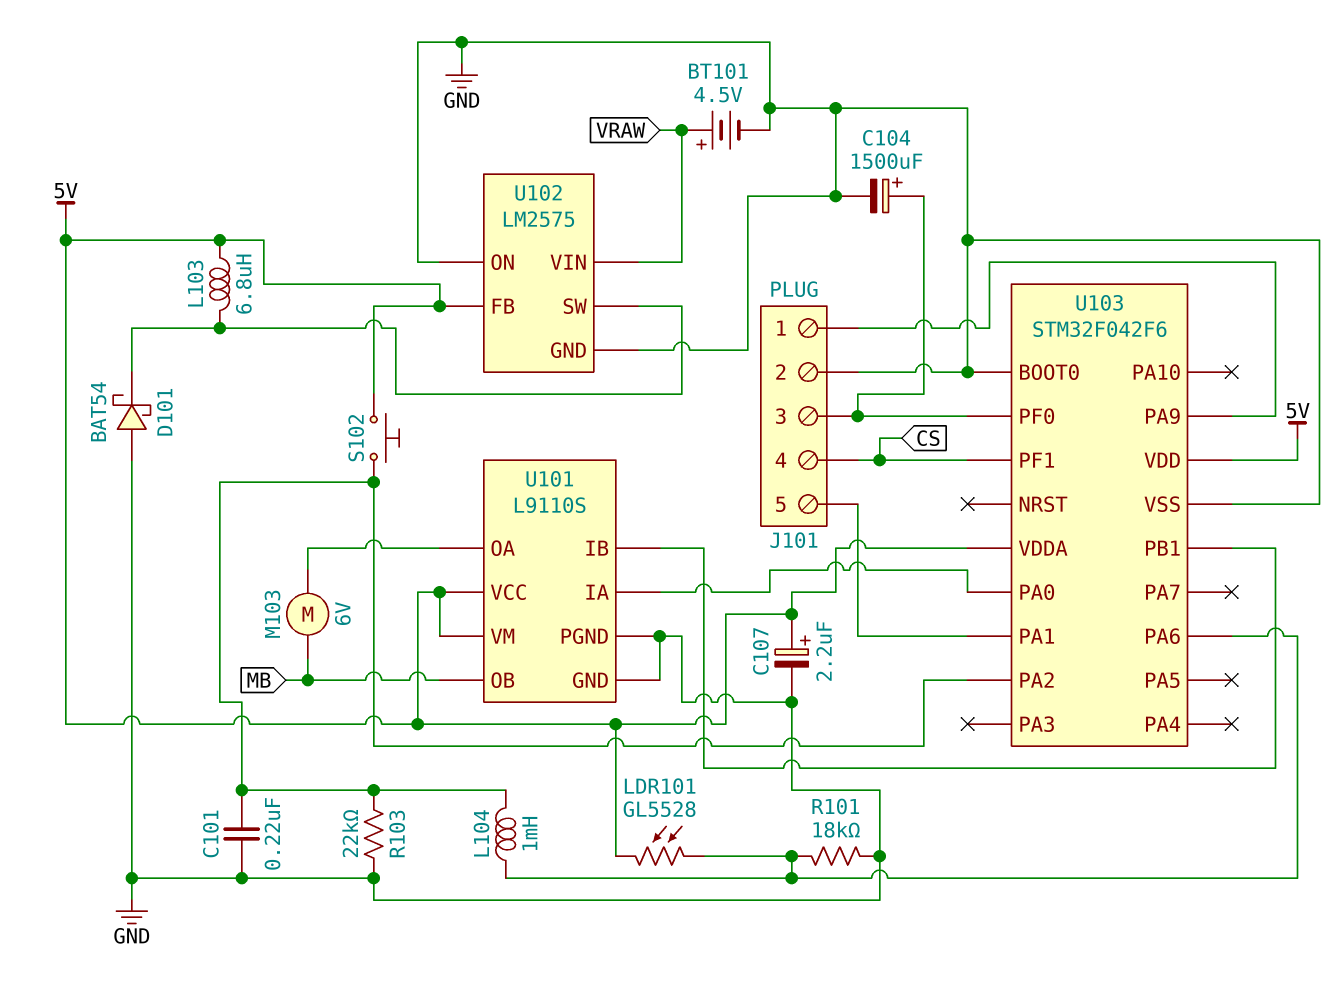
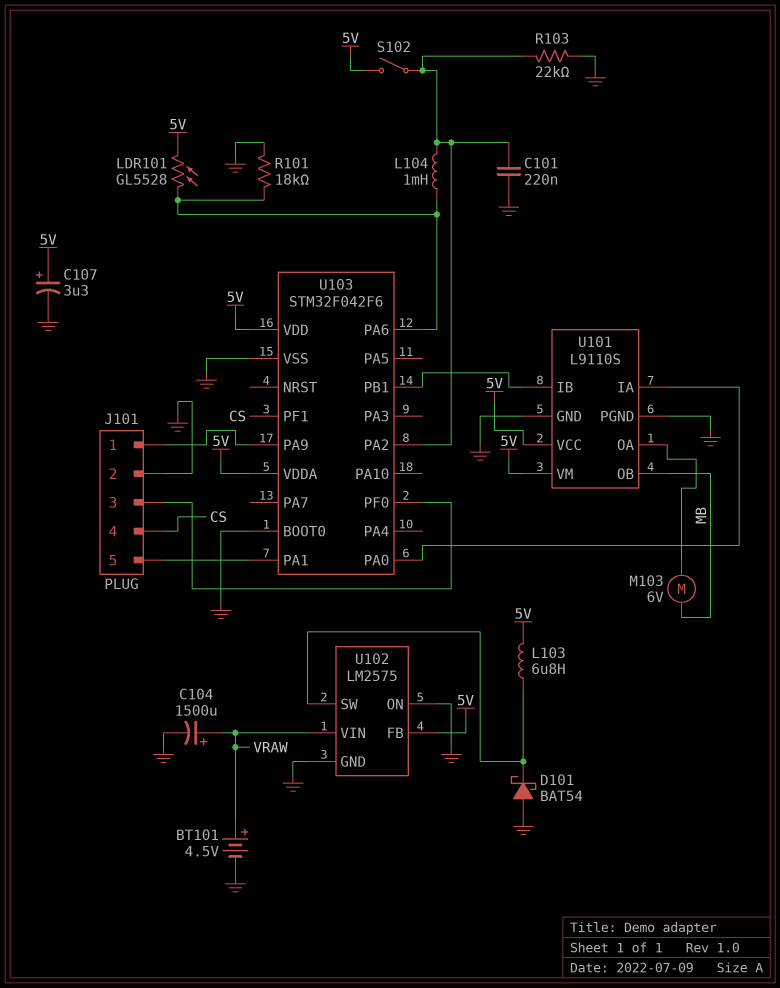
C104: 1500uF (plus J101/3, minus GND) -> 1500uF (plus VRAW, minus GND)
C107: 2.2uF (plus 5V, minus GND) -> 3.3uF (plus 5V, minus GND)
S102: button (5V, U103/PA2) -> switch (5V, U103/PA2)

